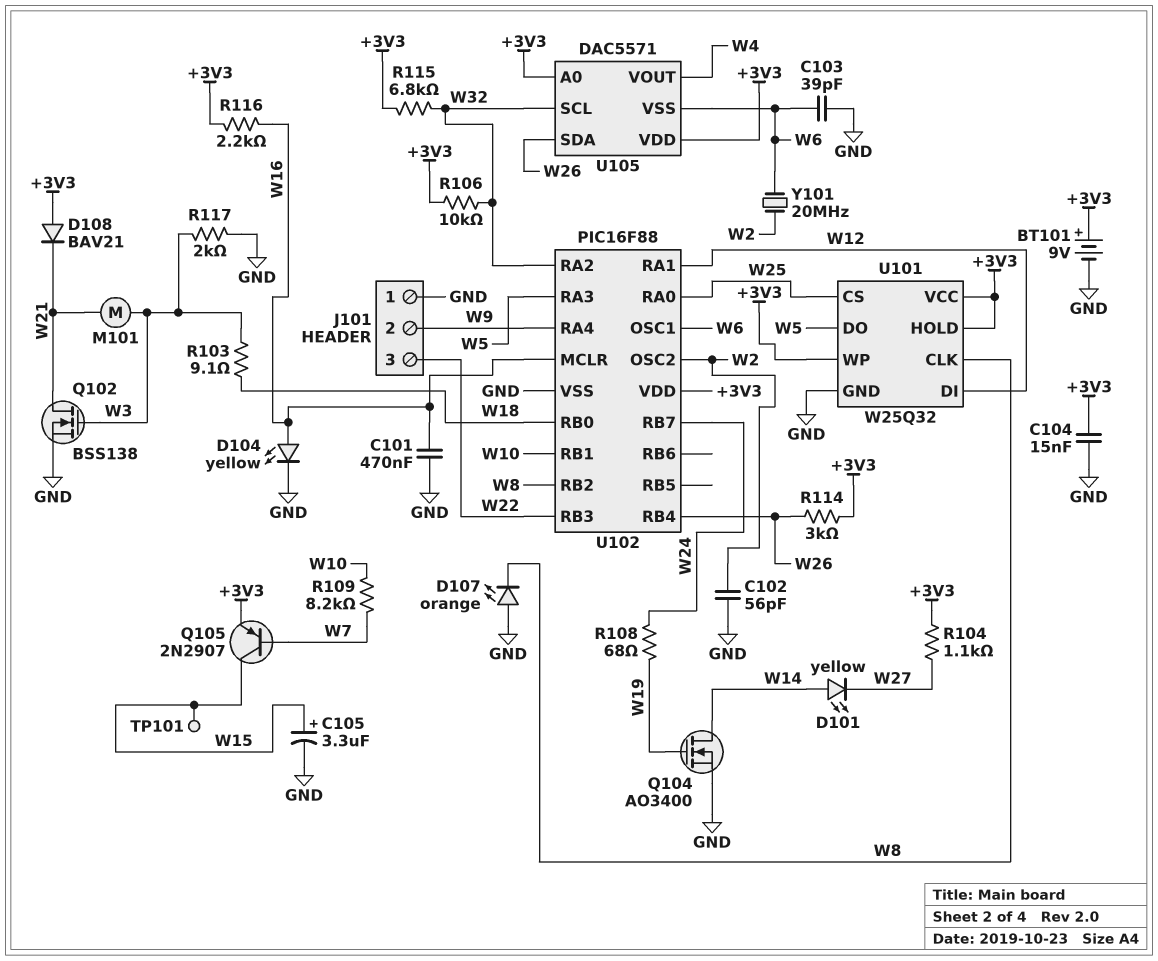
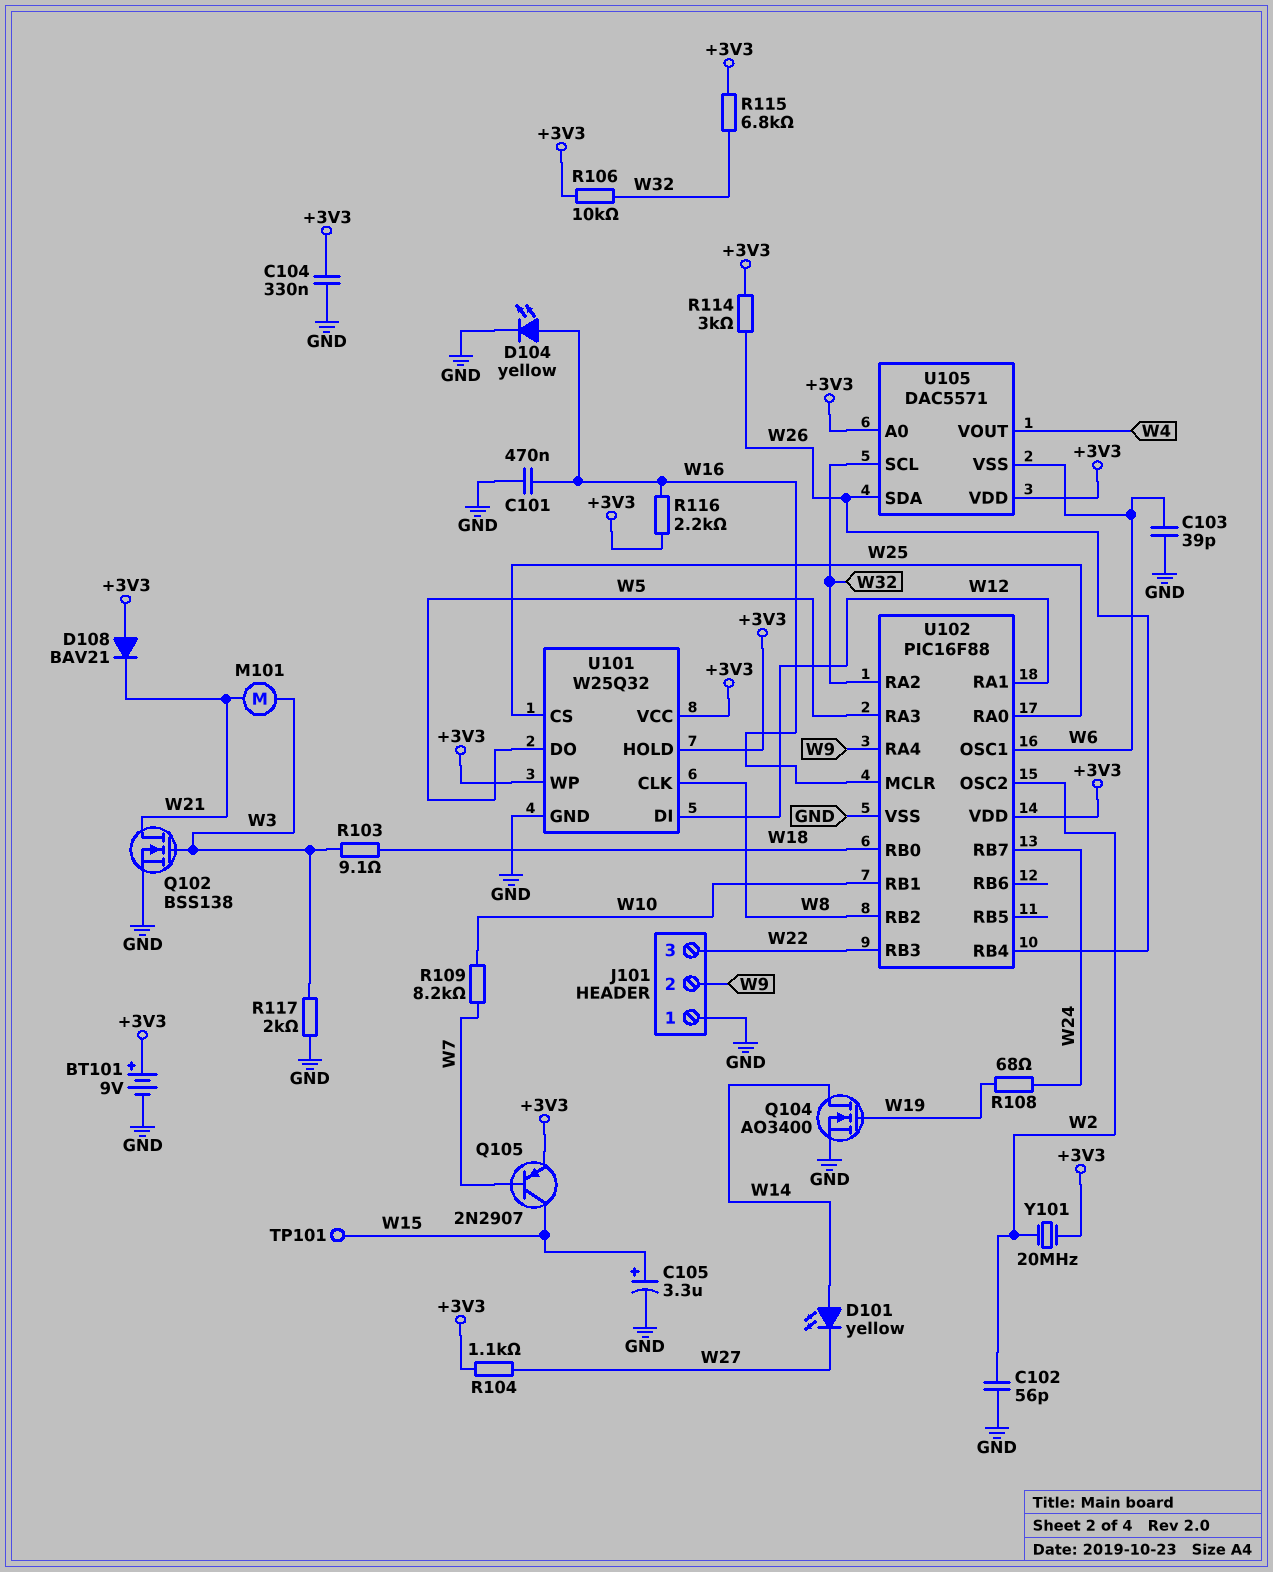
C104: 15nF (+3V3, GND) -> 330nF (+3V3, GND)
D107: LED orange (A GND, K W8) -> none
Y101: 20MHz (W2, W6) -> 20MHz (+3V3, W2)

